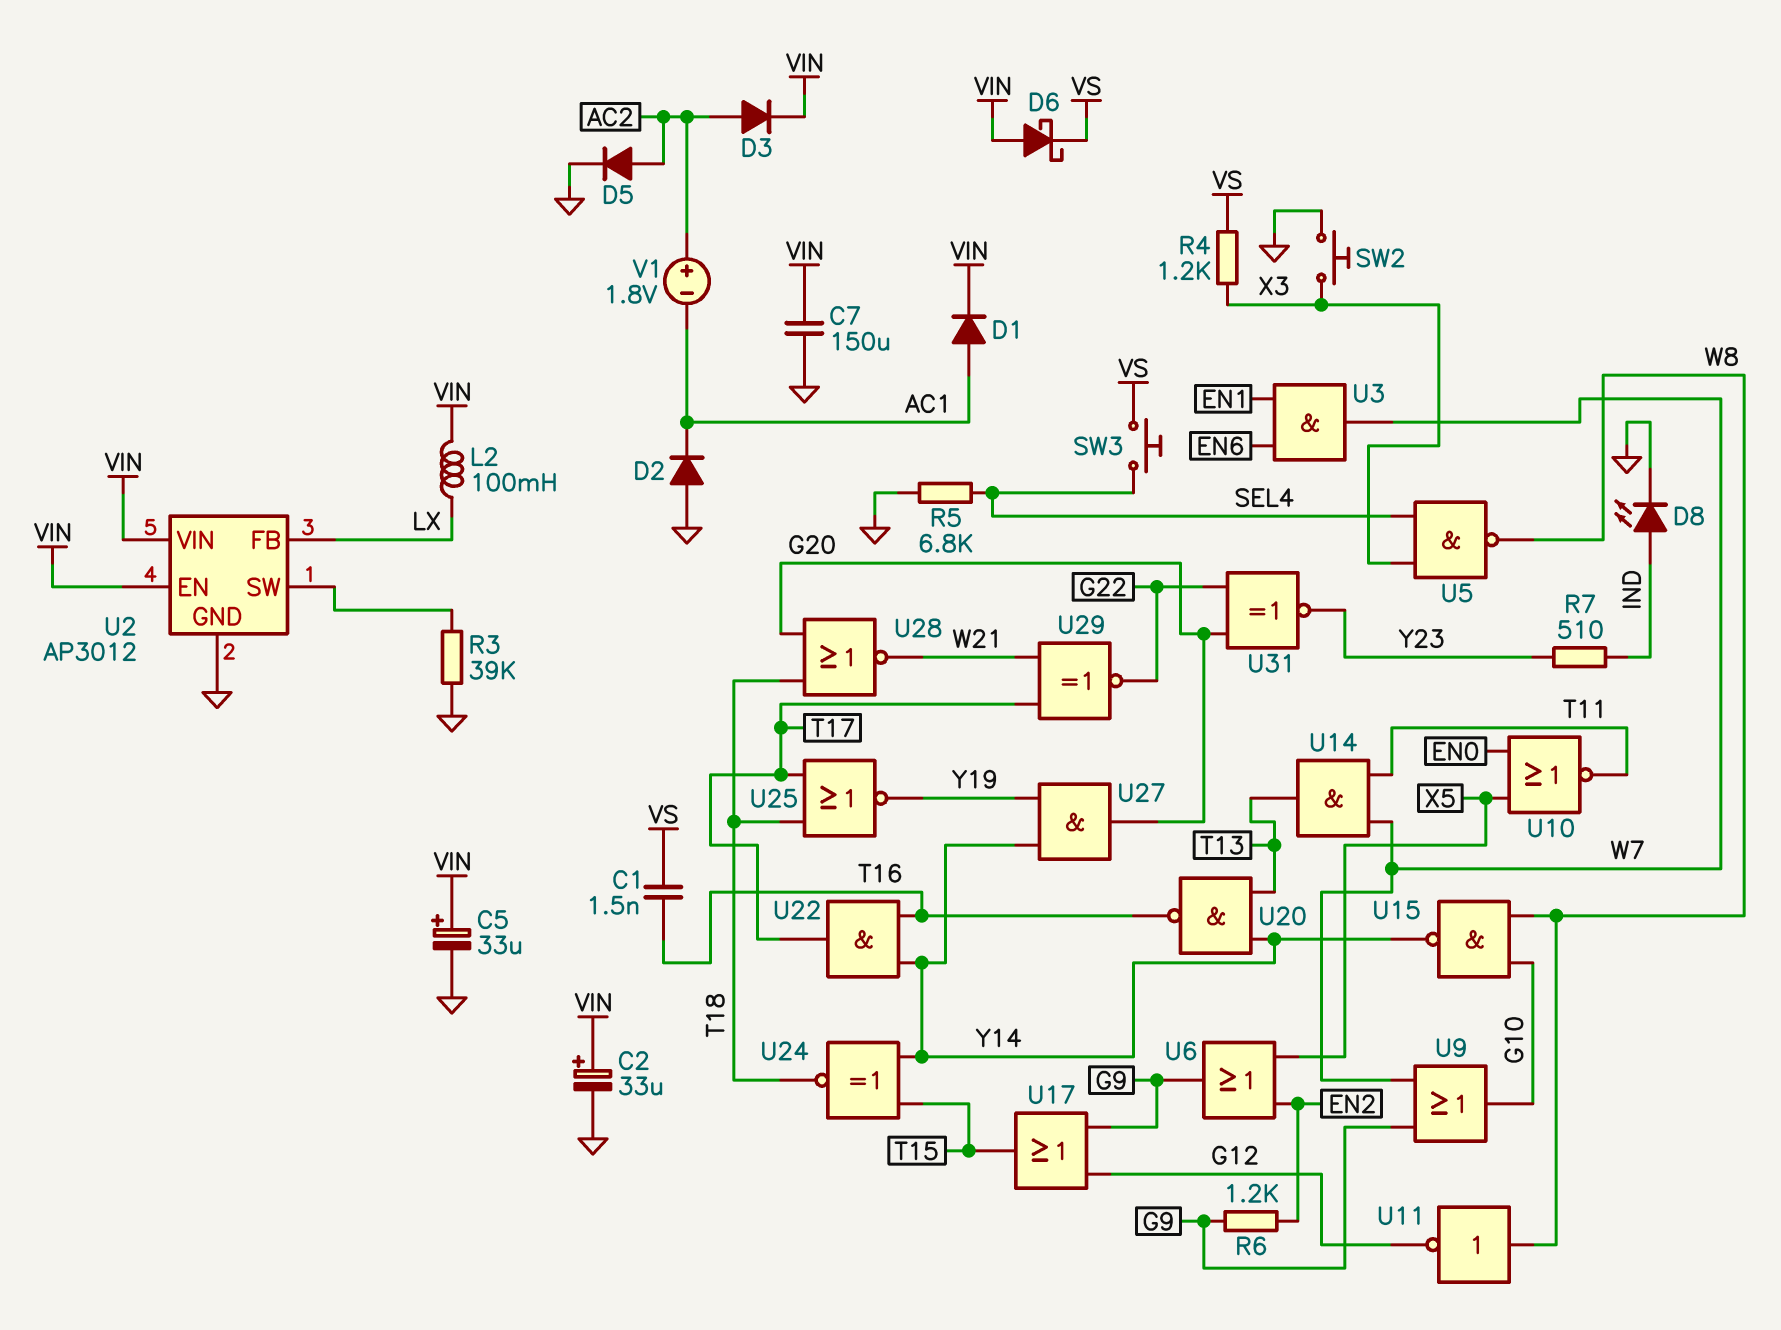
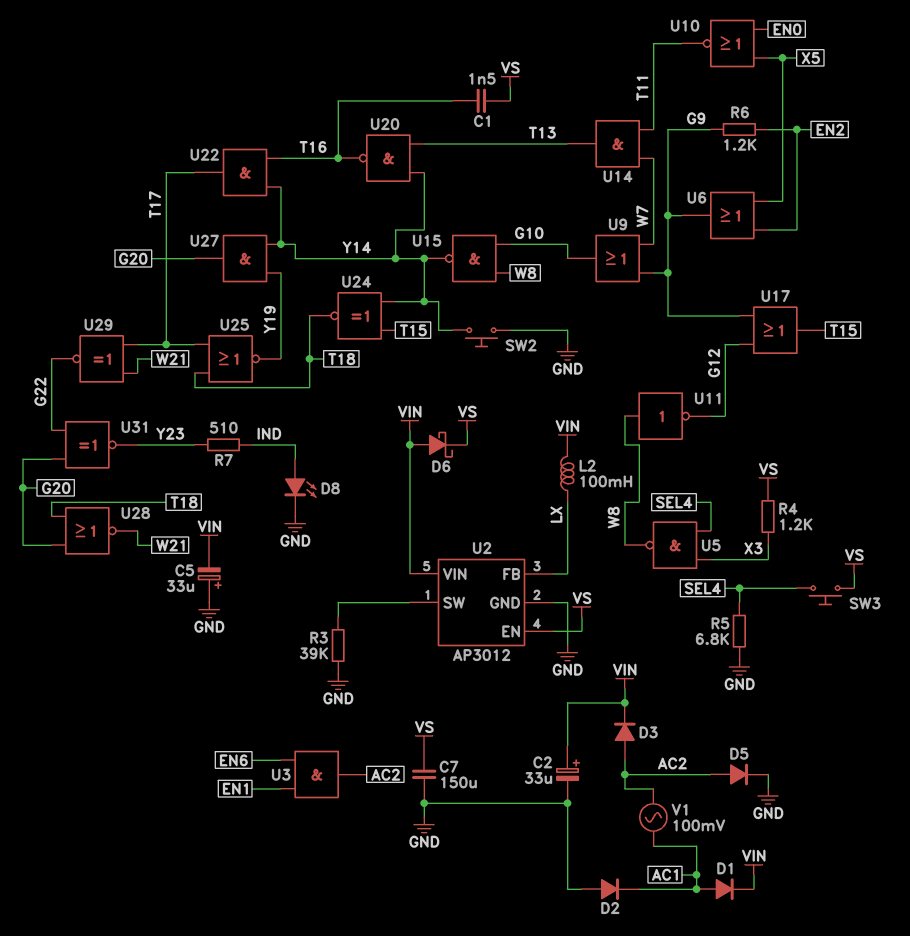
C5: 33uF (plus VIN, minus GND) -> 33uF (plus GND, minus VIN)
C7: 150uF (GND, VIN) -> 150uF (GND, VS)
SW2: button (GND, X3) -> button (GND, Y14)
U2 pin EN: VIN -> VS
U3: AND (in EN1, in EN6, out W7) -> AND (in EN1, in EN6, out AC2)
V1: 1.8V (plus AC2, minus AC1) -> AC 100mV (AC1, AC2)

